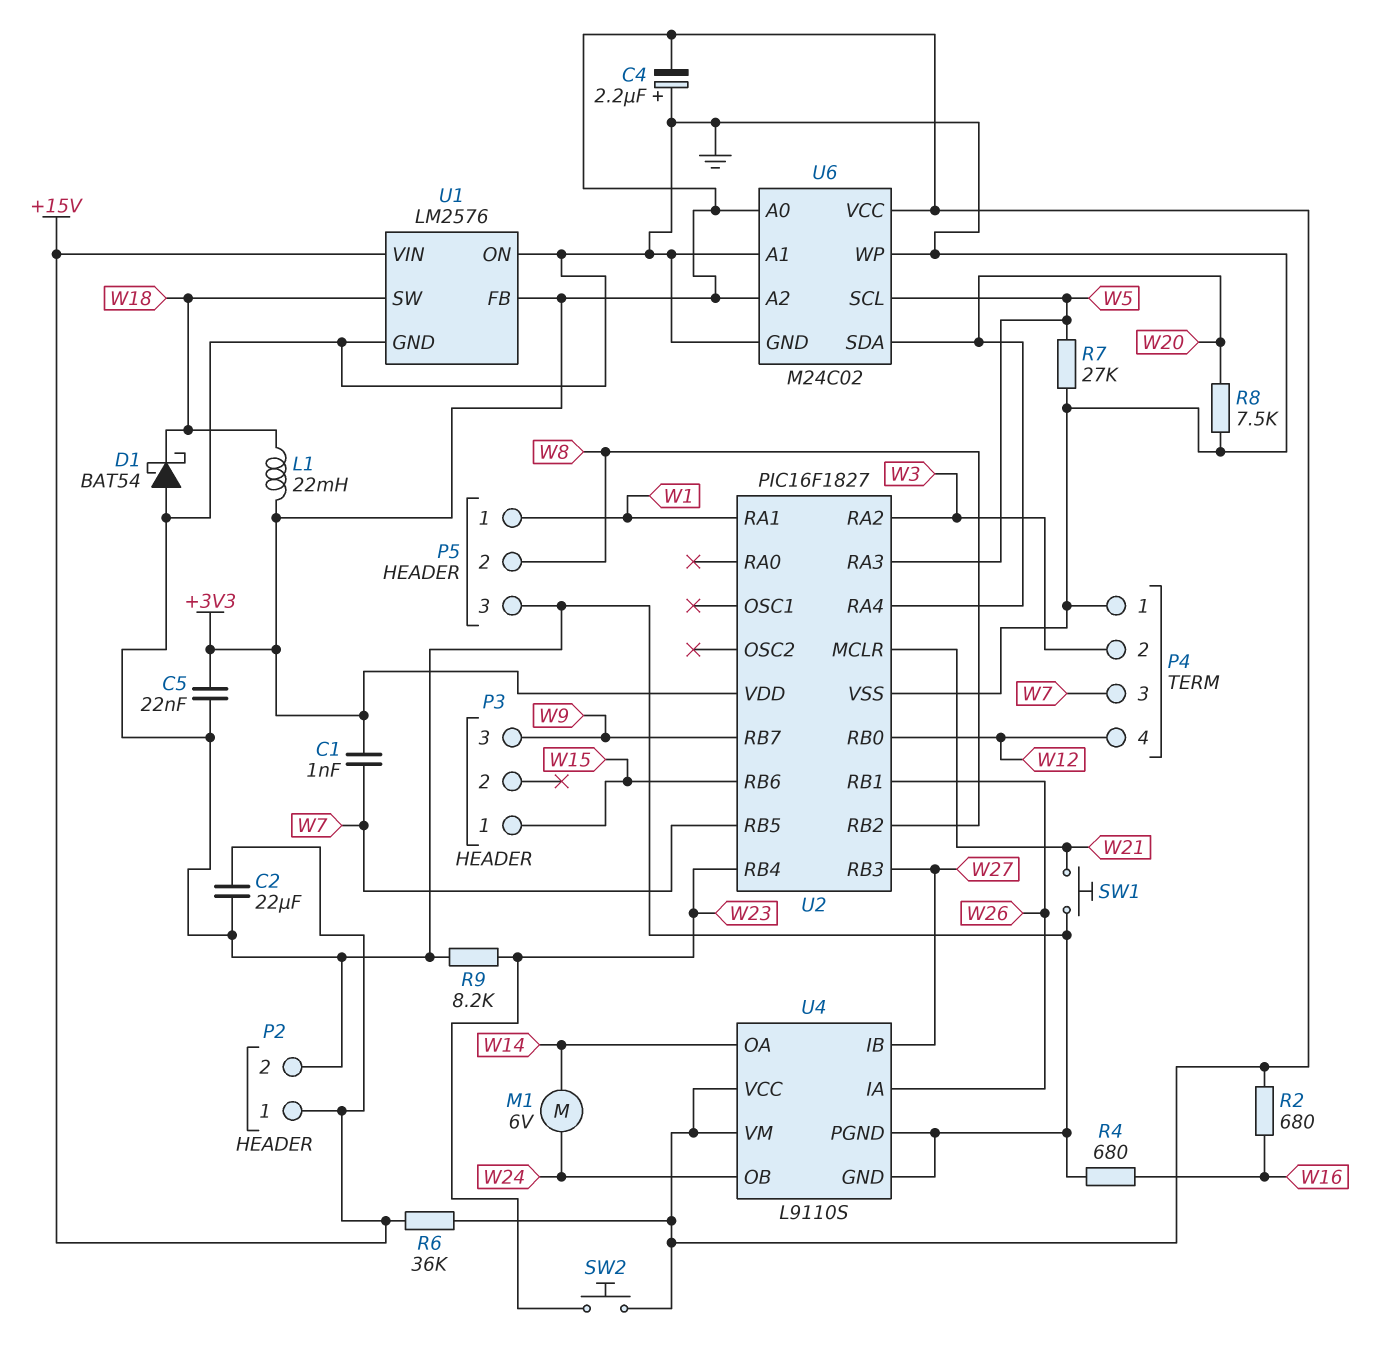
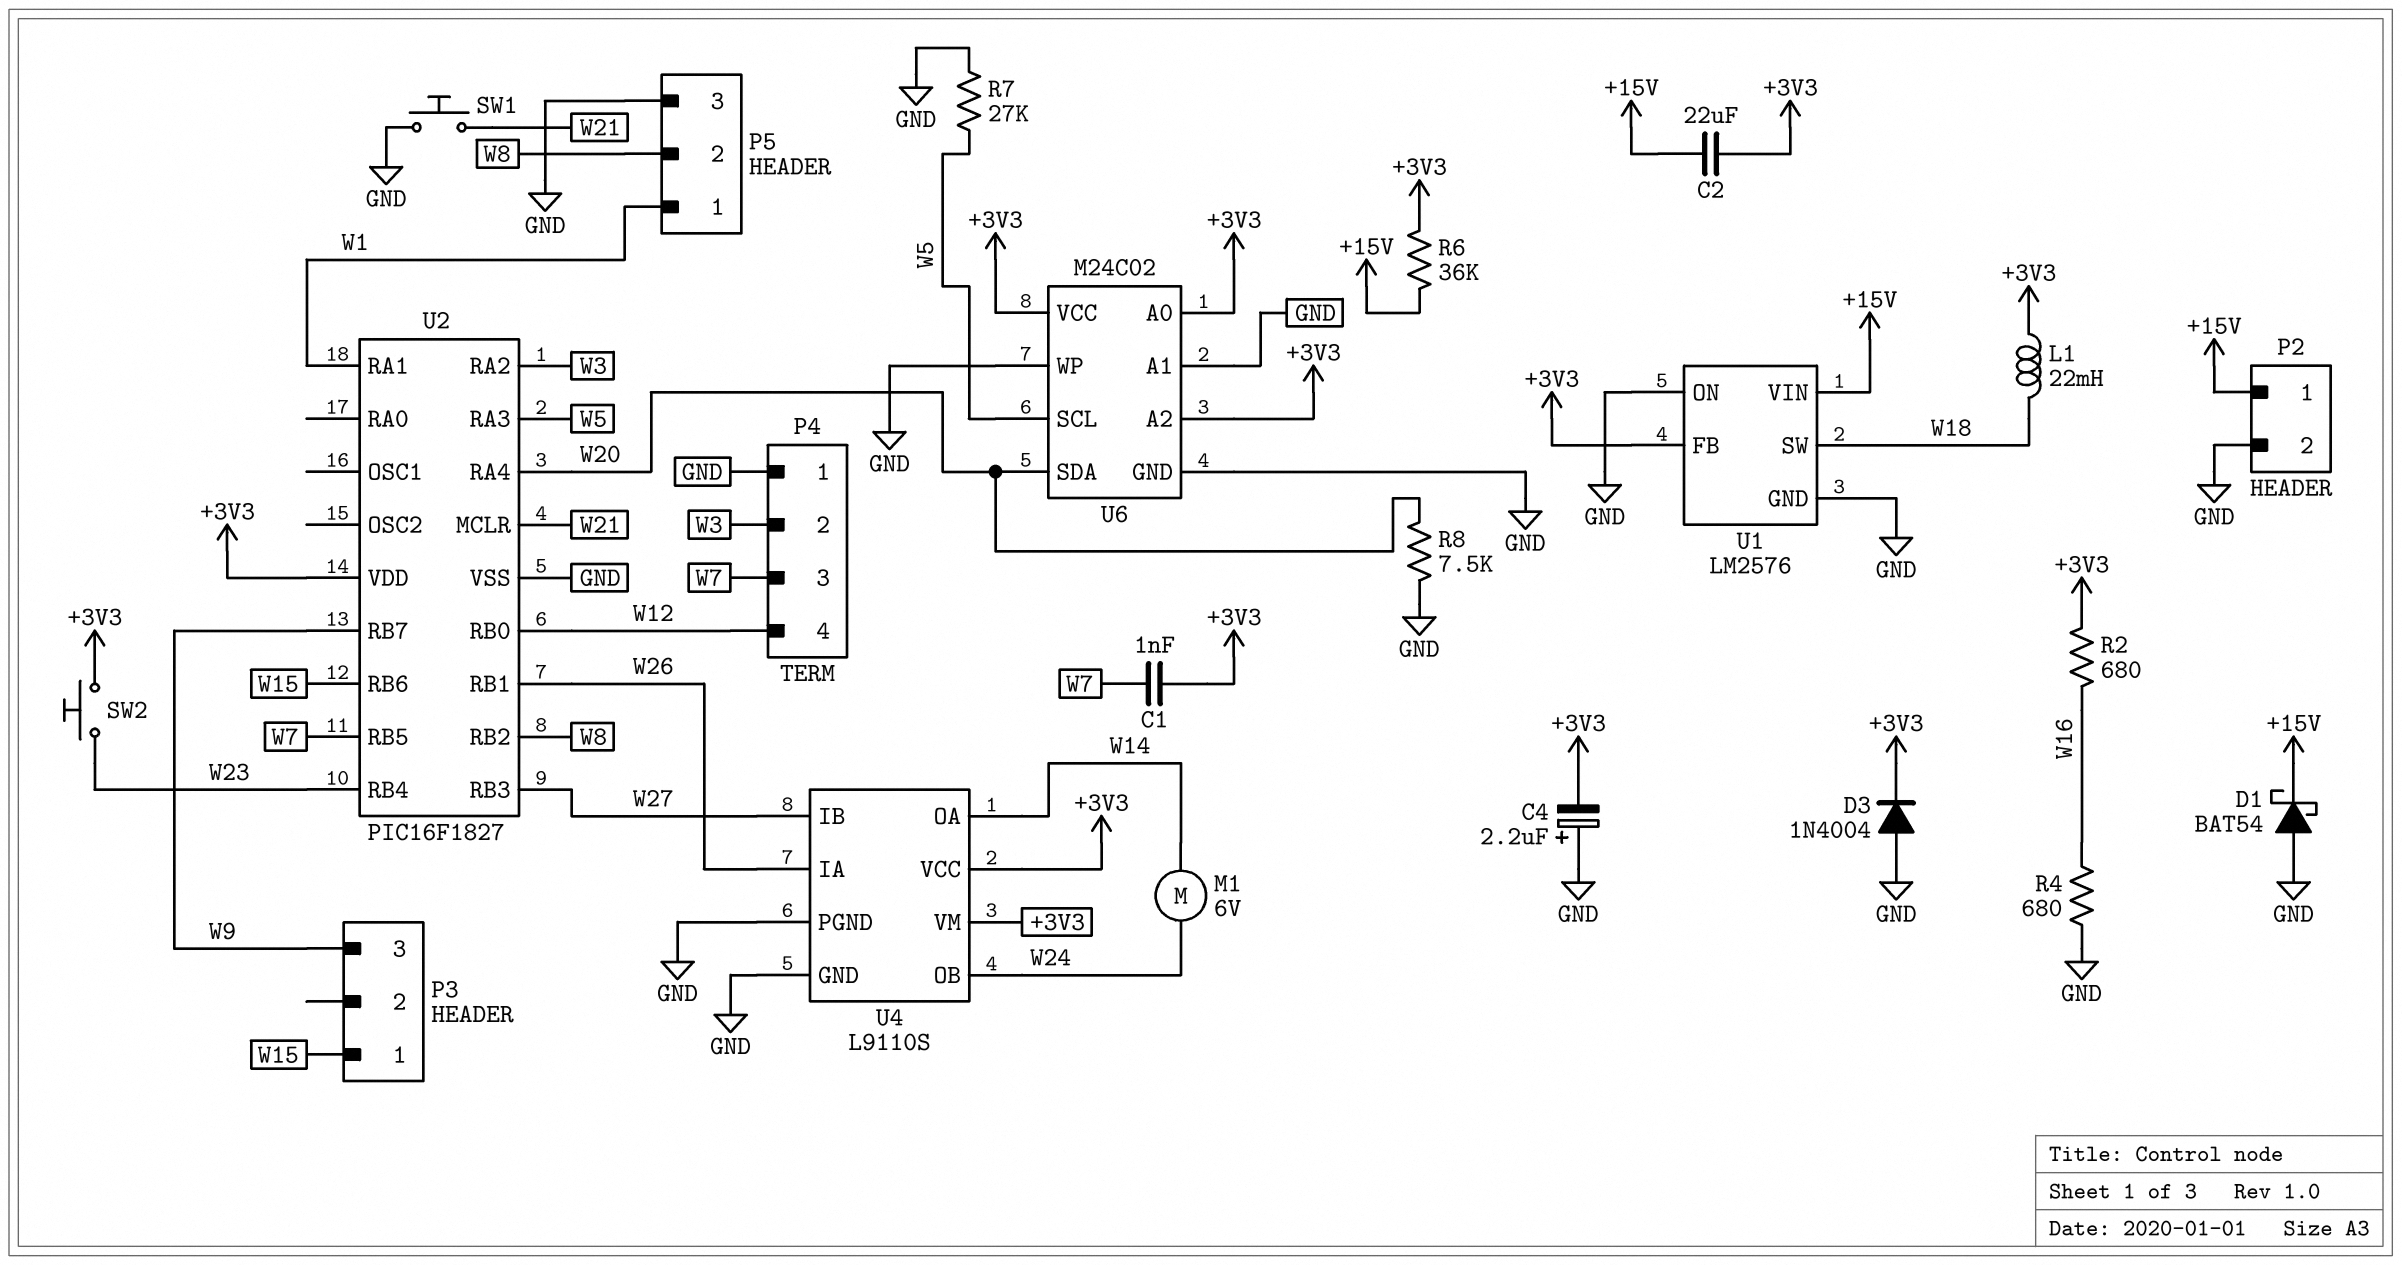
C2: 22uF (+15V, GND) -> 22uF (+3V3, +15V)
C5: 22nF (+3V3, GND) -> none
D1: schottky BAT54 (A GND, K W18) -> schottky BAT54 (A GND, K +15V)
D3: none -> diode 1N4004 (A GND, K +3V3)
R9: 8.2k (GND, W23) -> none

